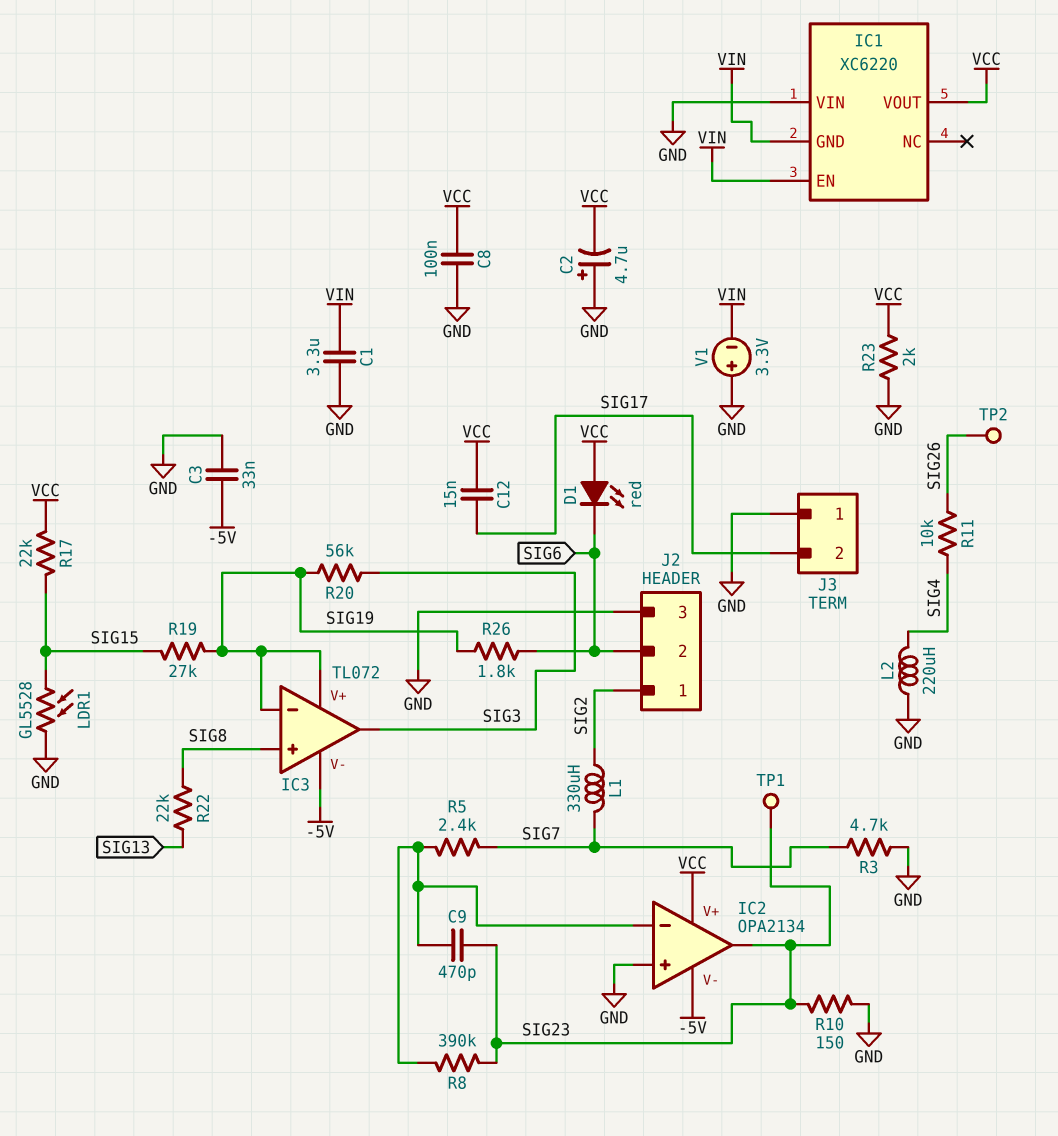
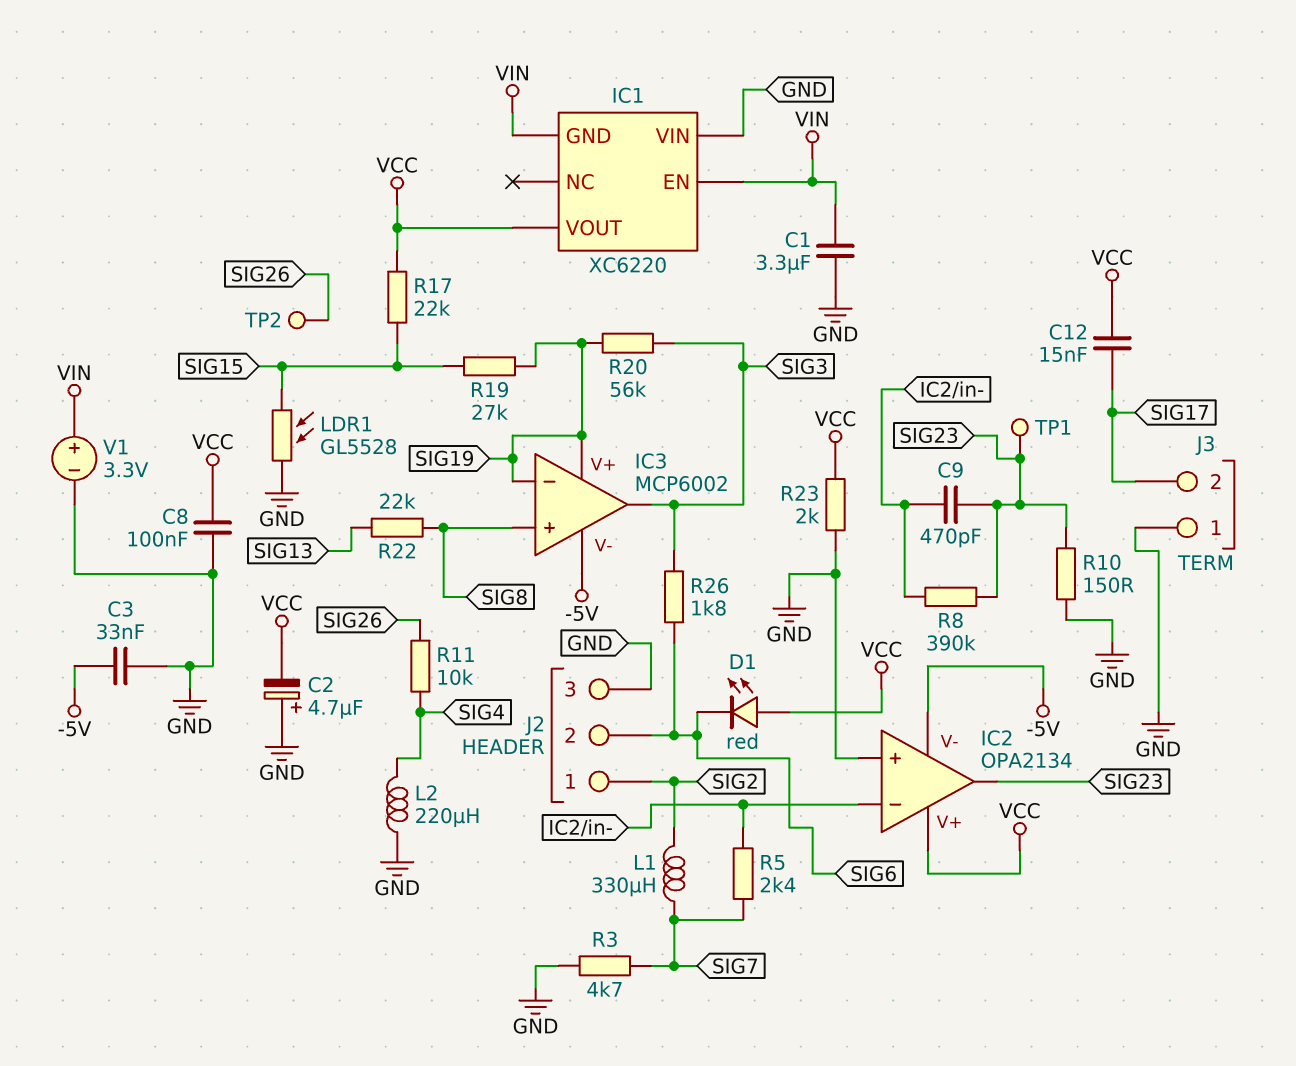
IC3: TL072 -> MCP6002
R26: 1.8k (SIG6, SIG19) -> 1.8k (SIG3, SIG6)
V1: 3.3V (plus GND, minus VIN) -> 3.3V (plus VIN, minus GND)

